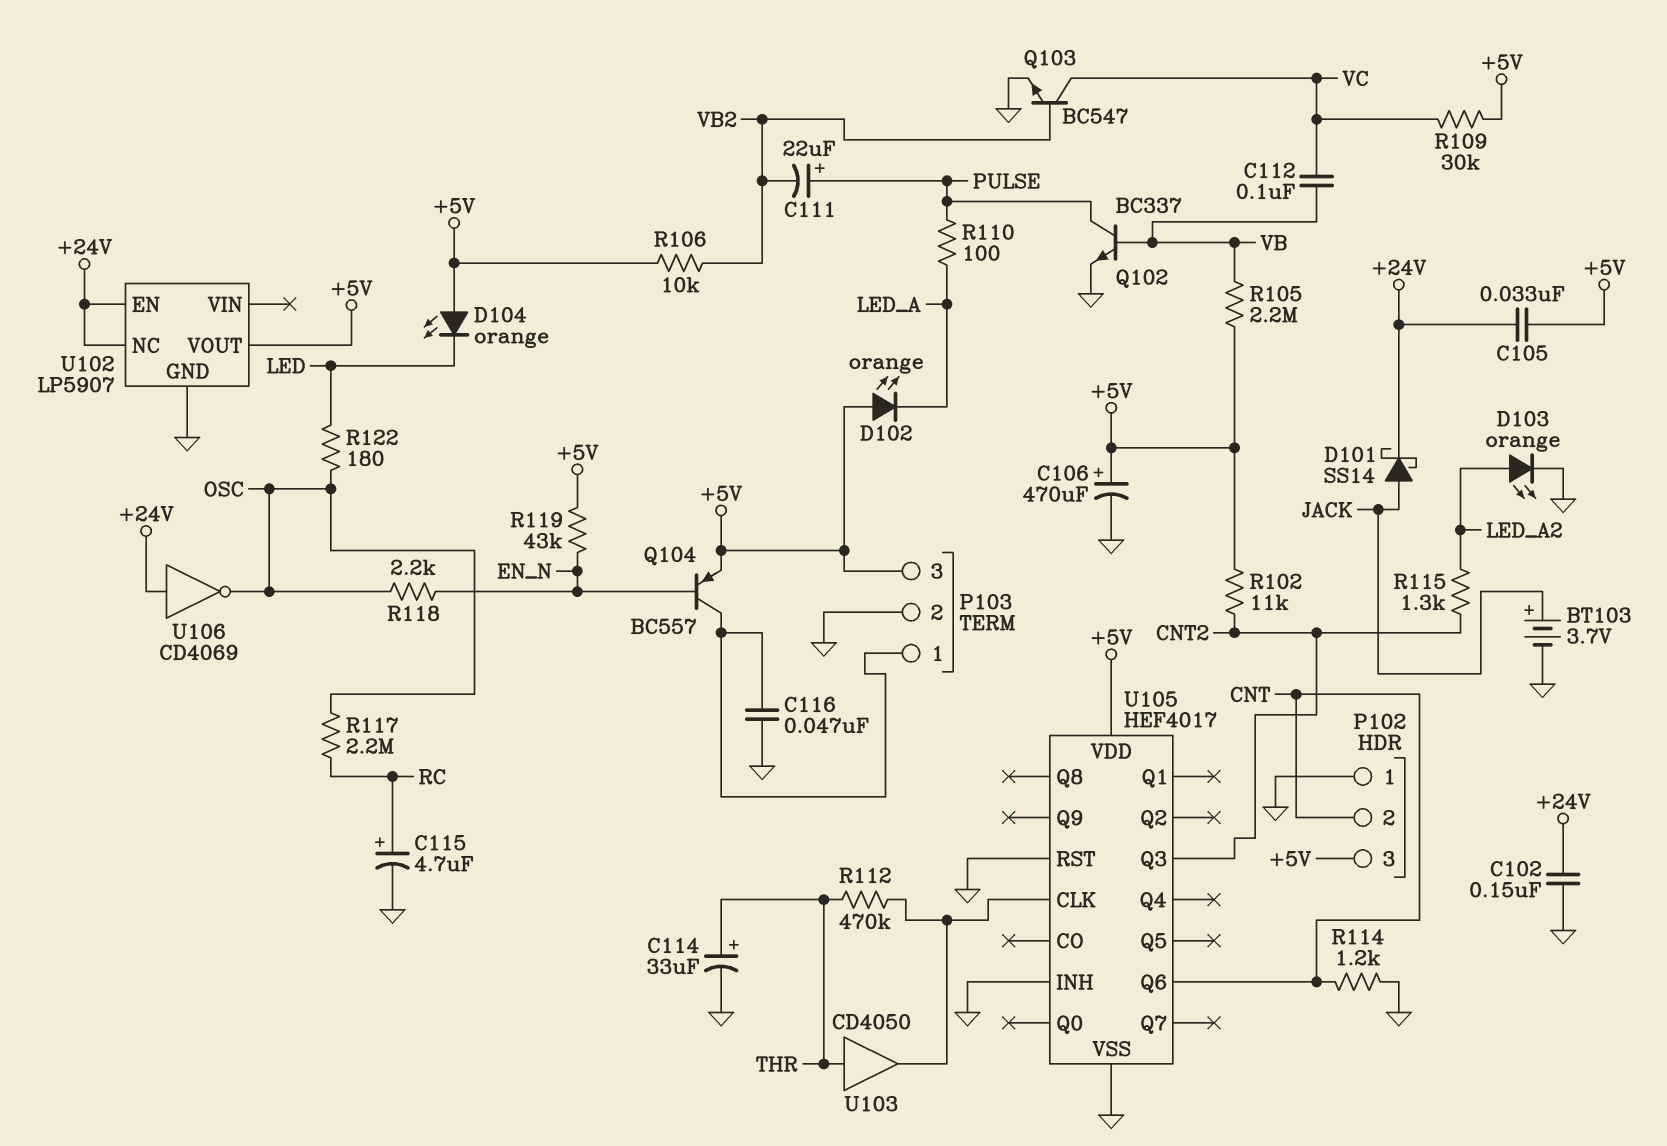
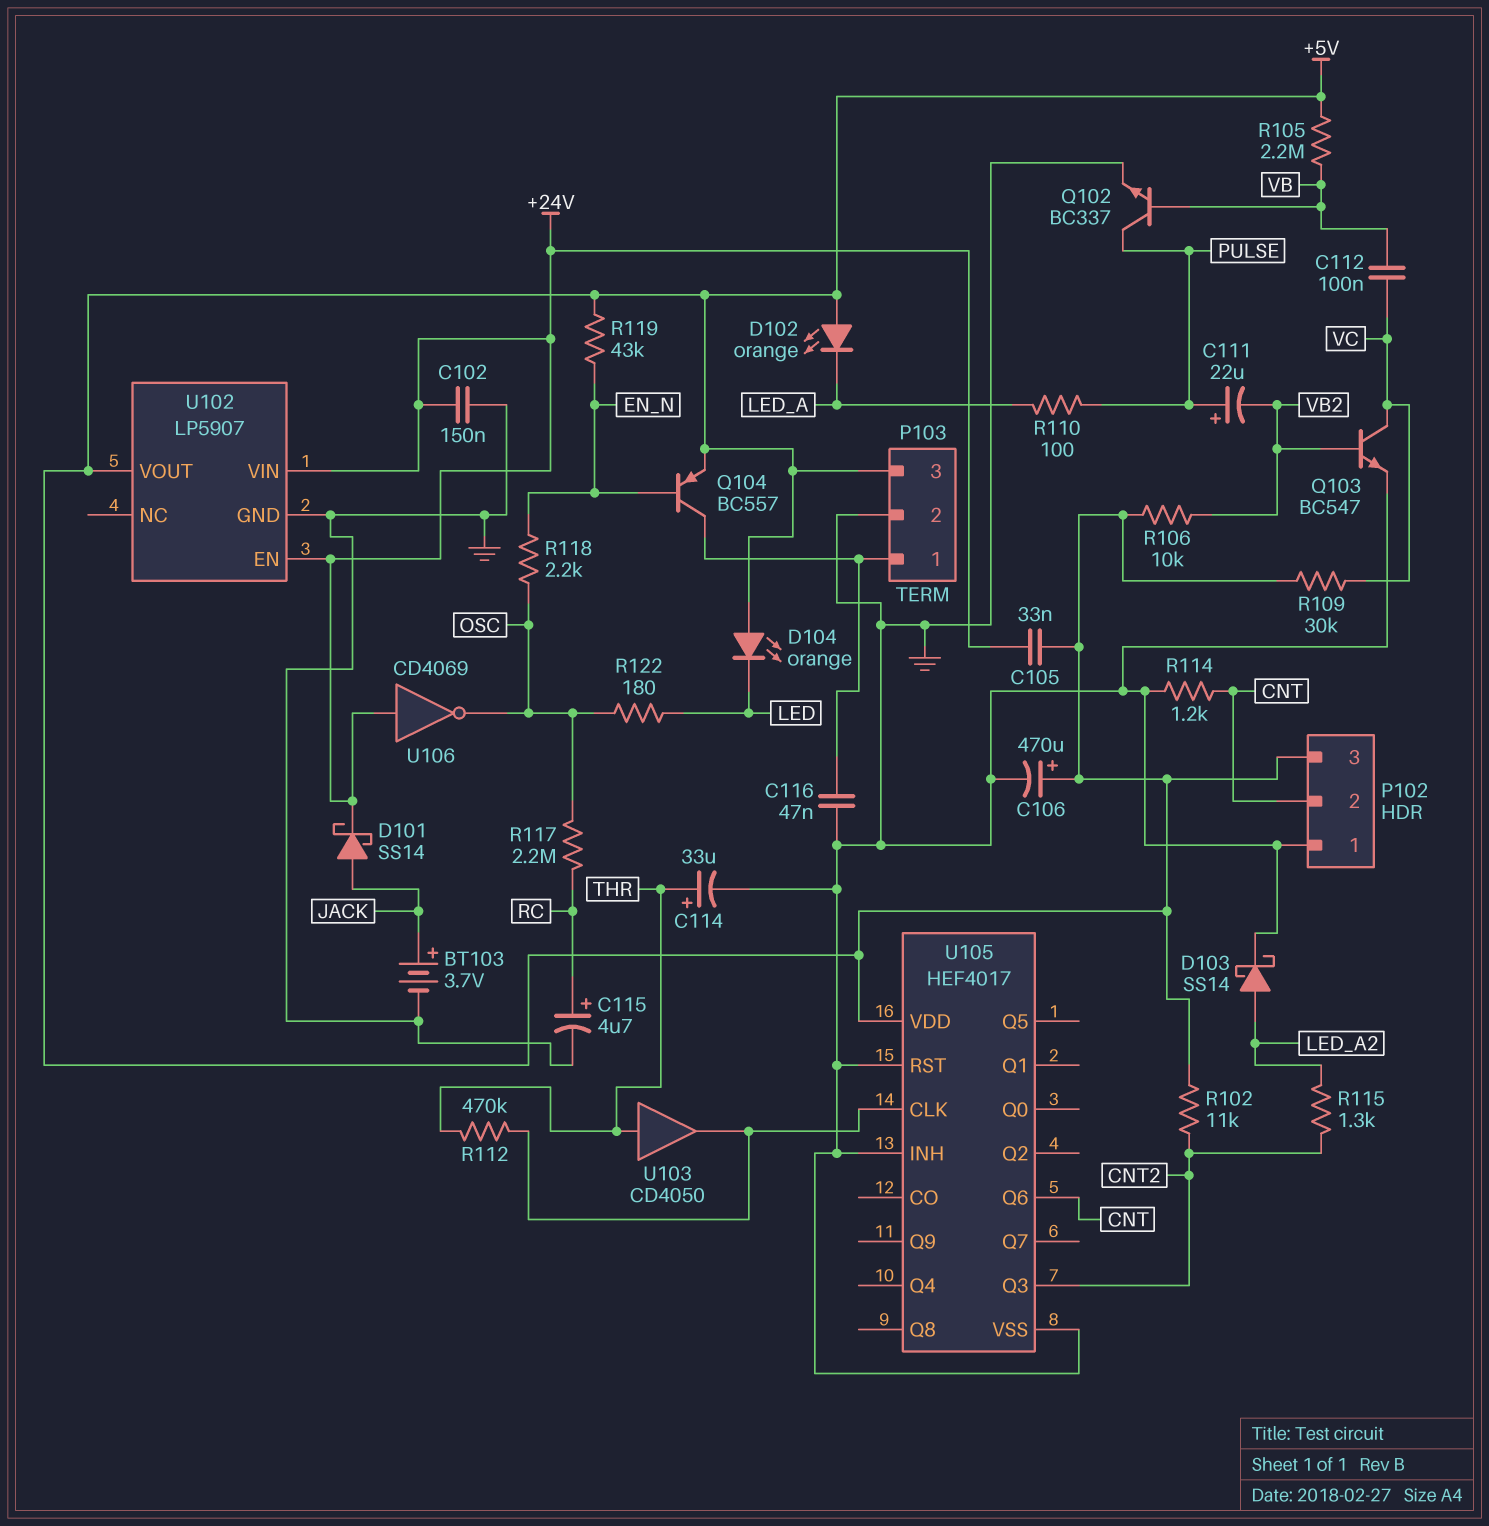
D103: LED orange (A LED_A2, K GND) -> schottky SS14 (A LED_A2, K GND)
U102 pin NC: +24V -> none
U102 pin VIN: none -> +24V

